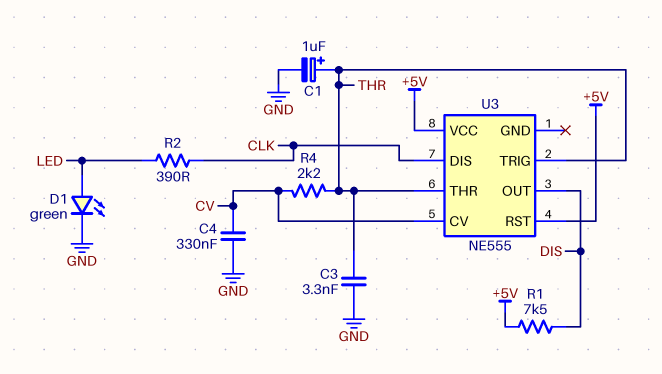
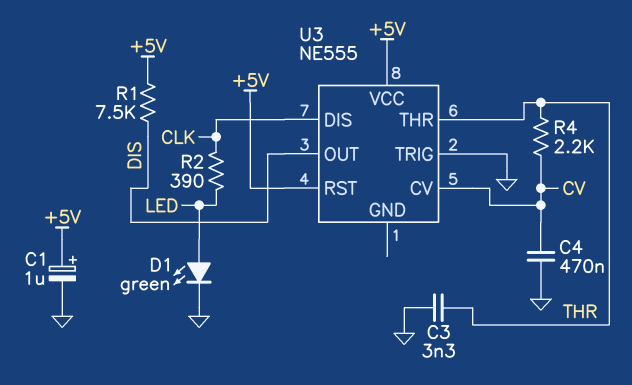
C1: 1uF (plus THR, minus GND) -> 1uF (plus +5V, minus GND)
C4: 330nF (CV, GND) -> 470nF (CV, GND)
U3 pin TRIG: THR -> GND

